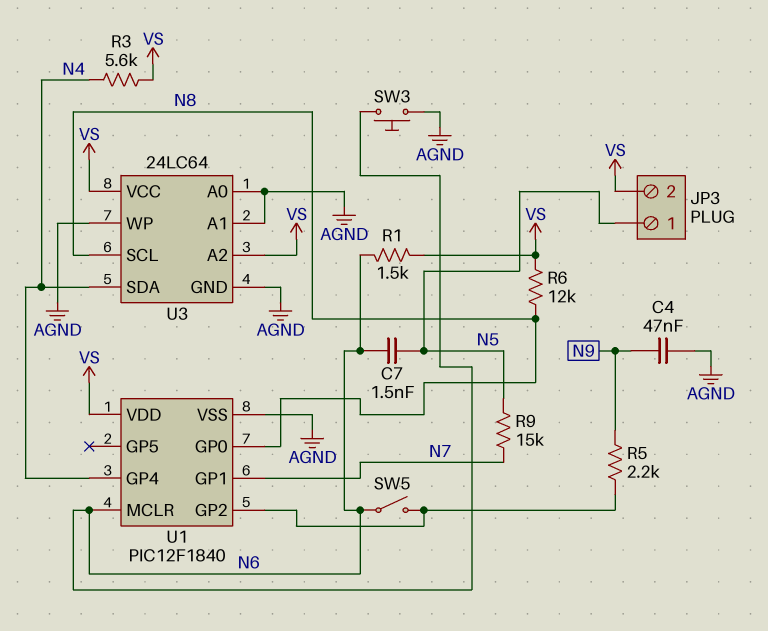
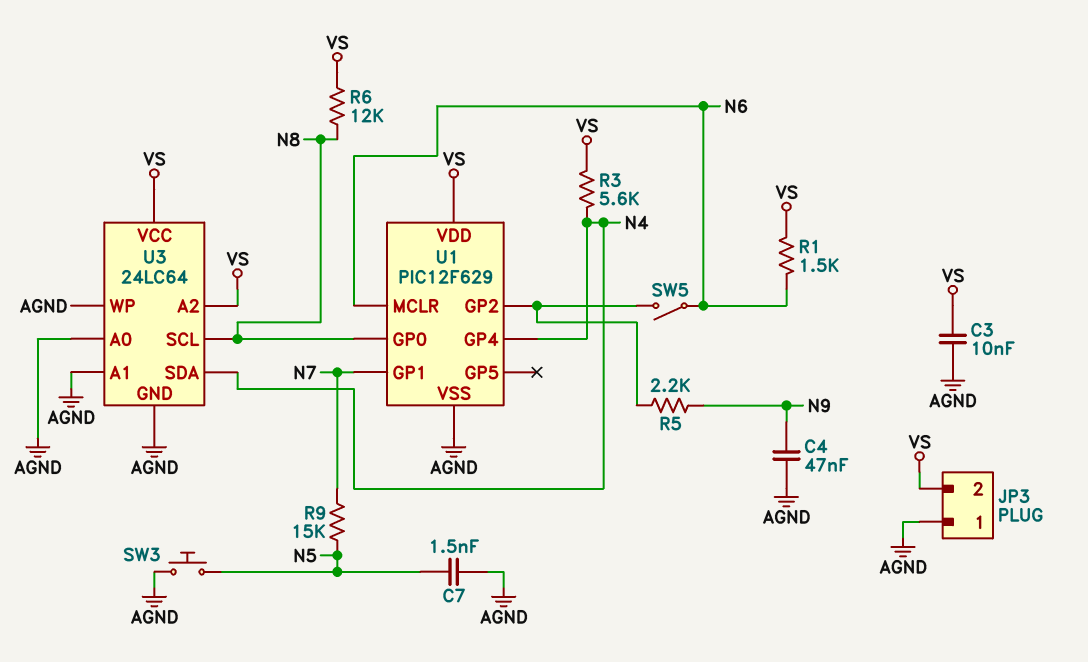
C3: none -> 10nF (AGND, VS)
C7: 1.5nF (N5, N6) -> 1.5nF (AGND, N5)
JP3 pin 1: N5 -> AGND
SW3: button (AGND, N6) -> button (AGND, N5)
U1: PIC12F1840 -> PIC12F629

